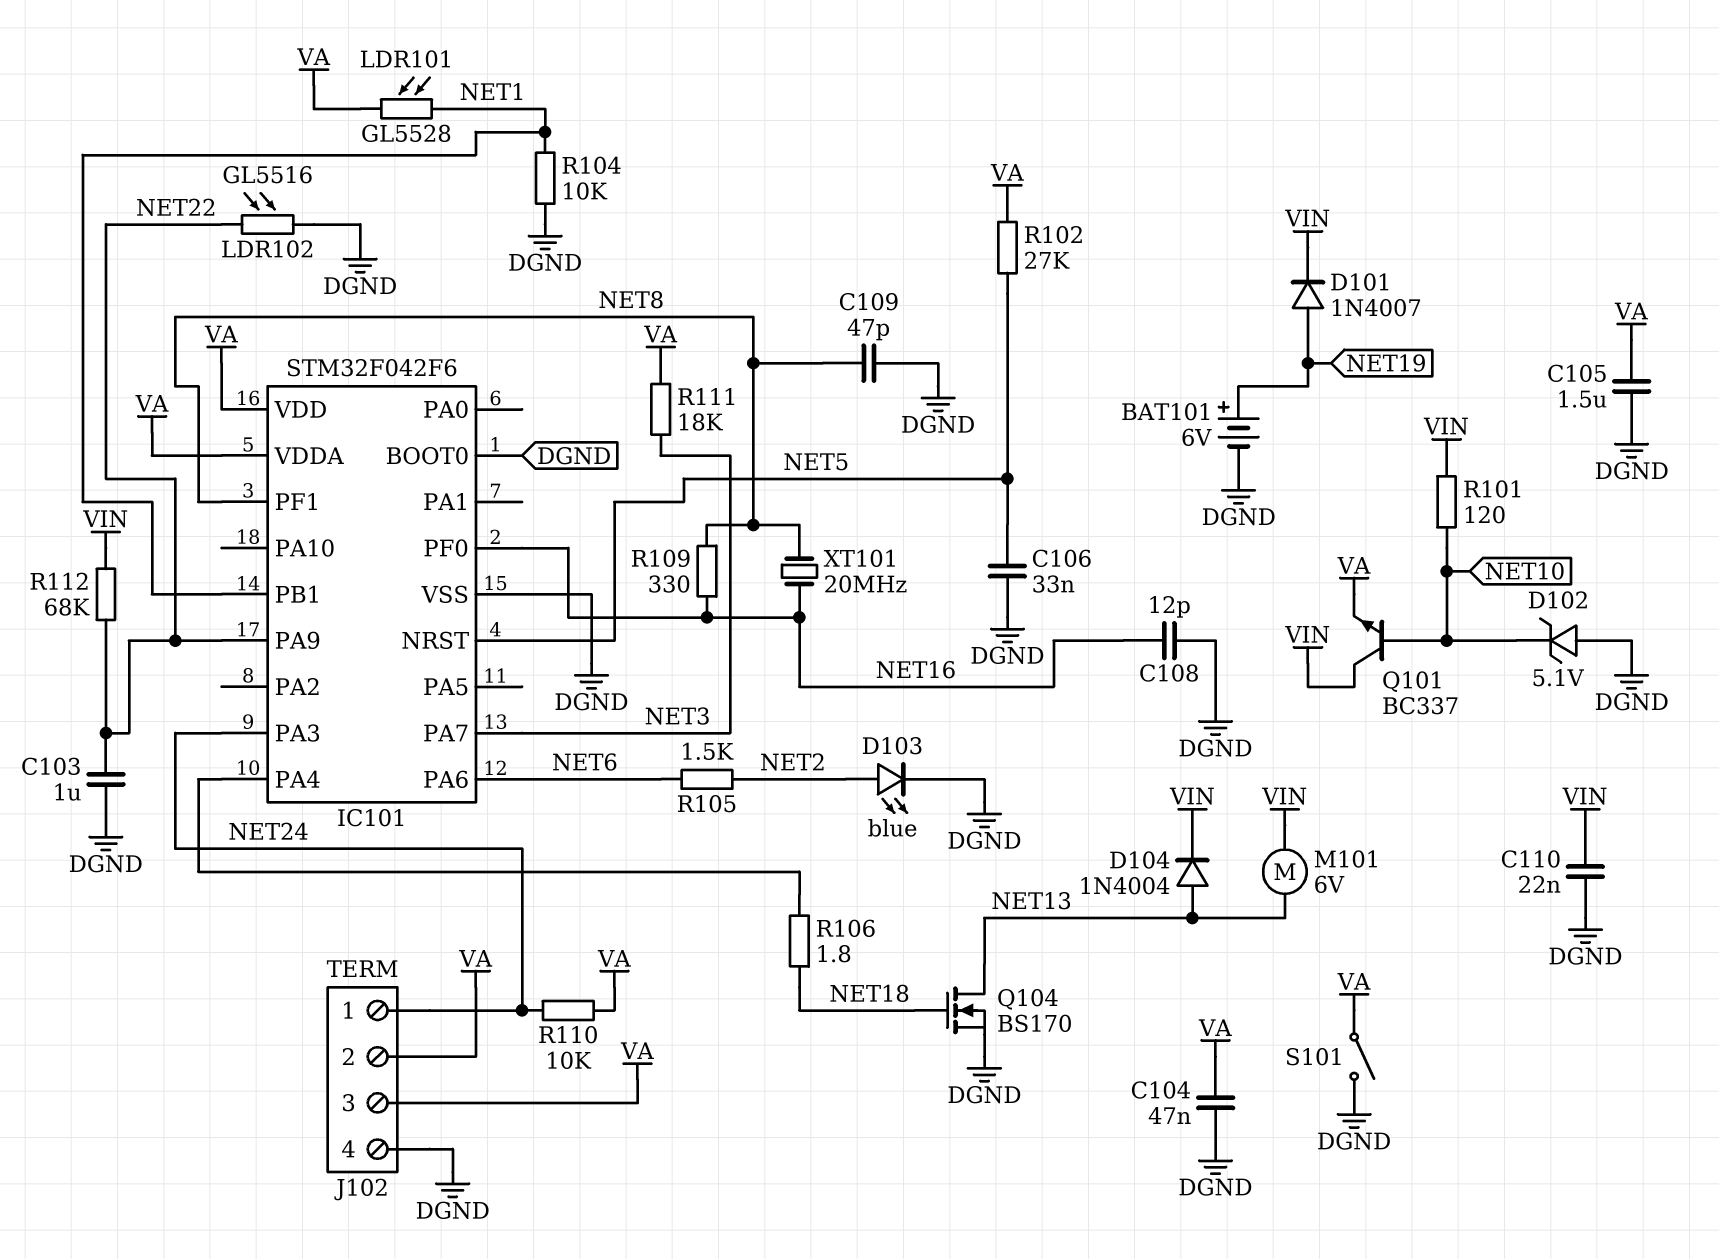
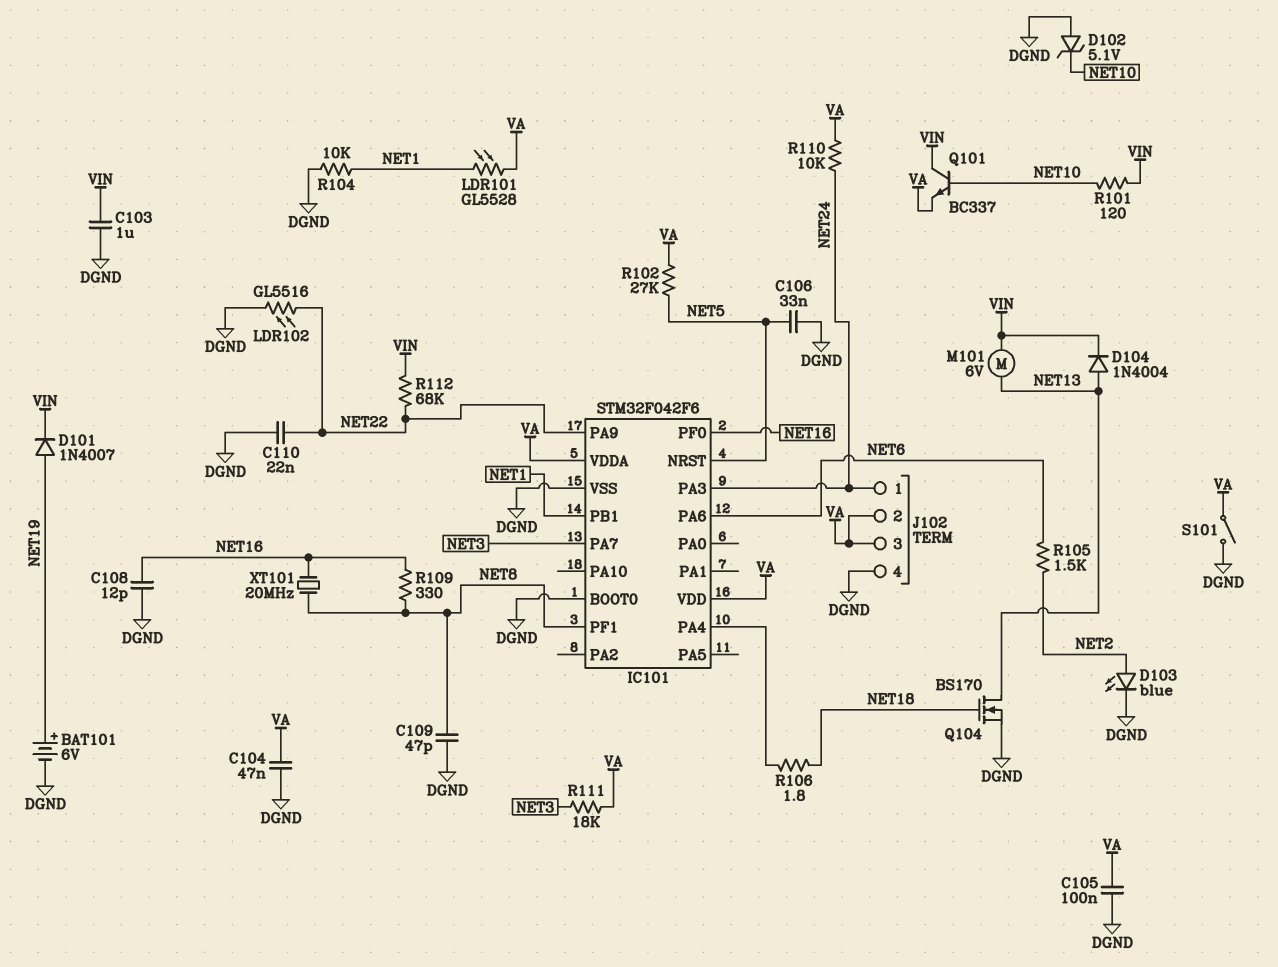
C103: 1uF (DGND, NET22) -> 1uF (DGND, VIN)
C105: 1.5uF (DGND, VA) -> 100nF (DGND, VA)
C110: 22nF (DGND, VIN) -> 22nF (DGND, NET22)

